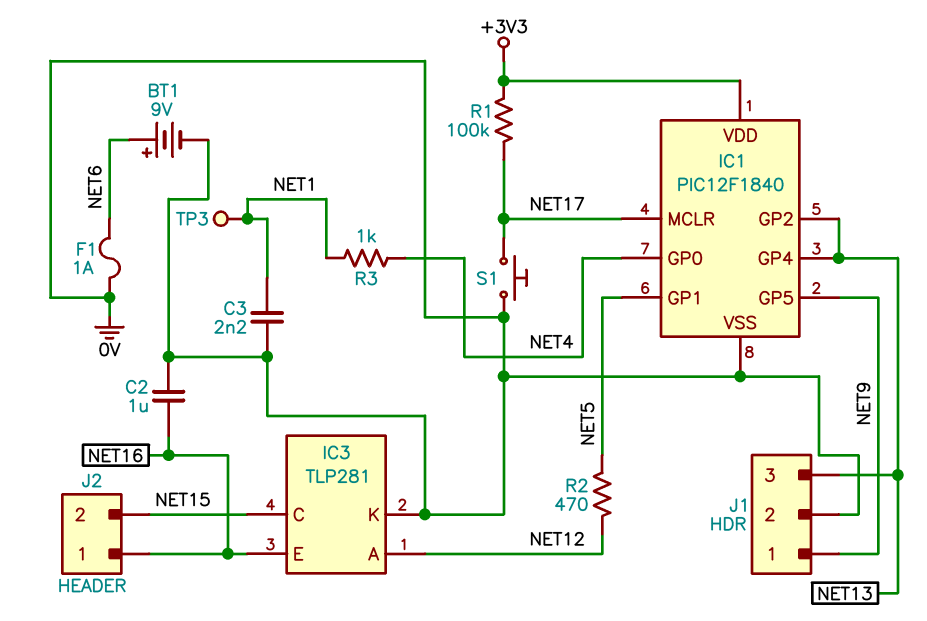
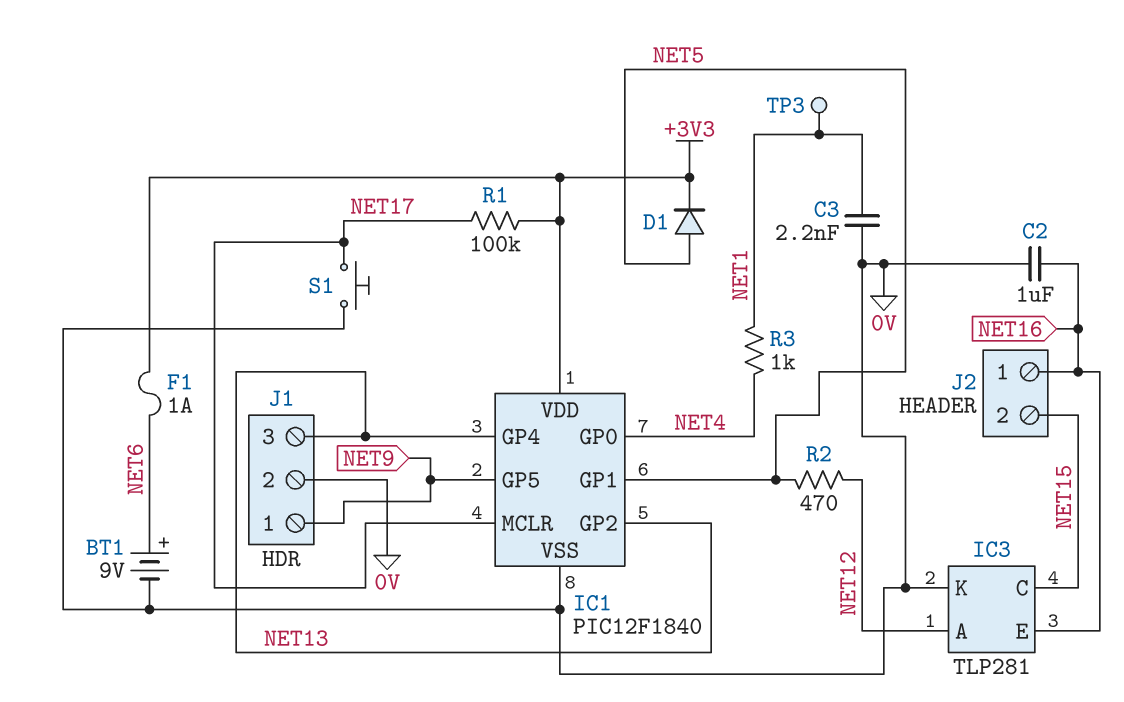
D1: none -> diode (A NET5, K +3V3)
F1: 1A (0V, NET6) -> 1A (+3V3, NET6)

